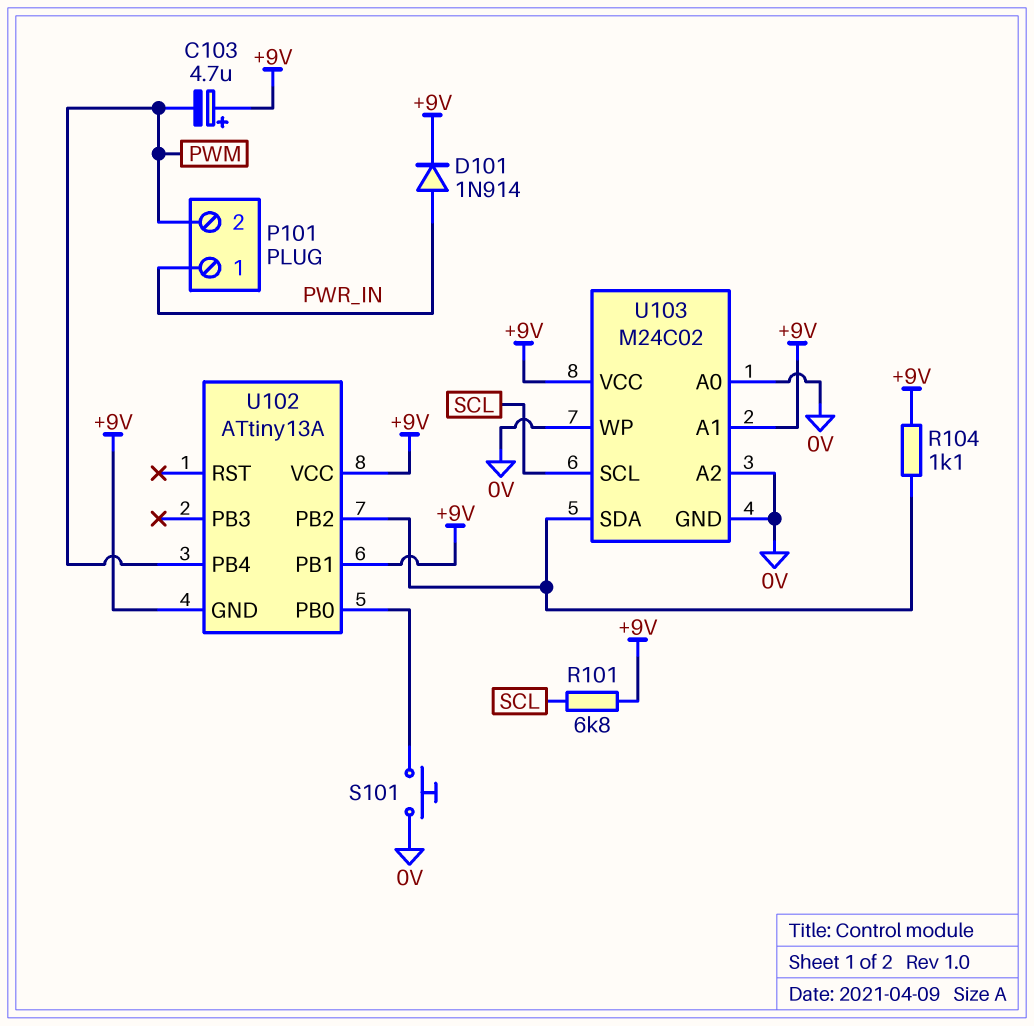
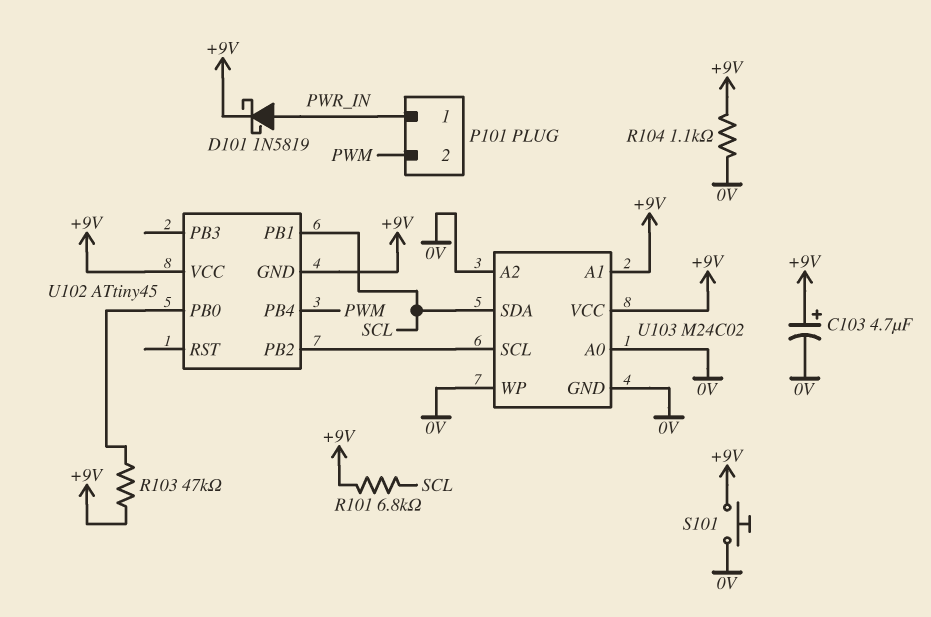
C103: 4.7uF (plus +9V, minus PWM) -> 4.7uF (plus +9V, minus 0V)
D101: diode 1N914 (A PWR_IN, K +9V) -> schottky 1N5819 (A PWR_IN, K +9V)
R103: none -> 47k (+9V, U102/PB0)
R104: 1.1k (+9V, U102/PB2) -> 1.1k (+9V, 0V)
S101: button (0V, U102/PB0) -> button (+9V, 0V)
U102: ATtiny13A -> ATtiny45
U102 pin PB1: +9V -> SCL
U103 pin SCL: SCL -> U102/PB2
U103 pin SDA: U102/PB2 -> SCL

